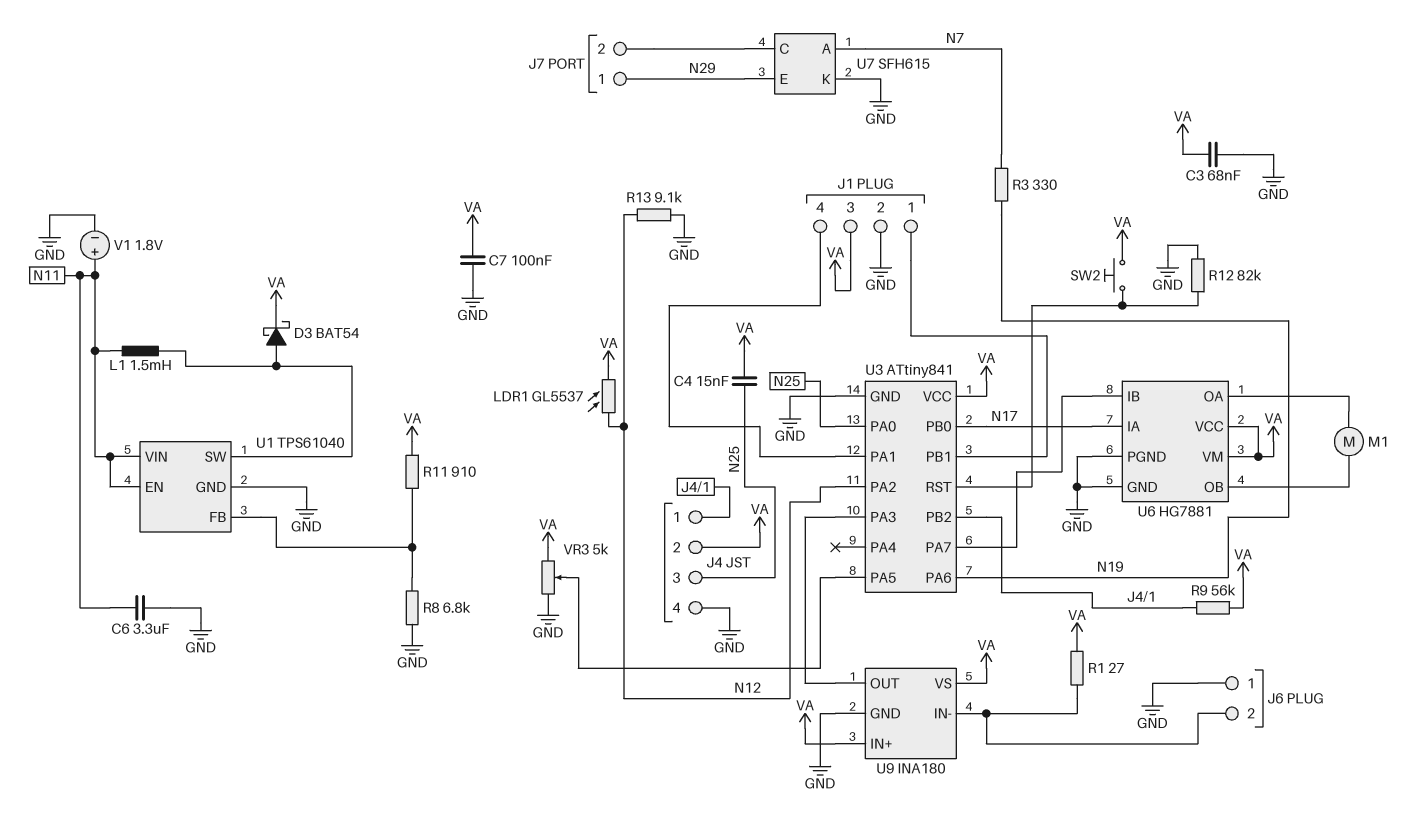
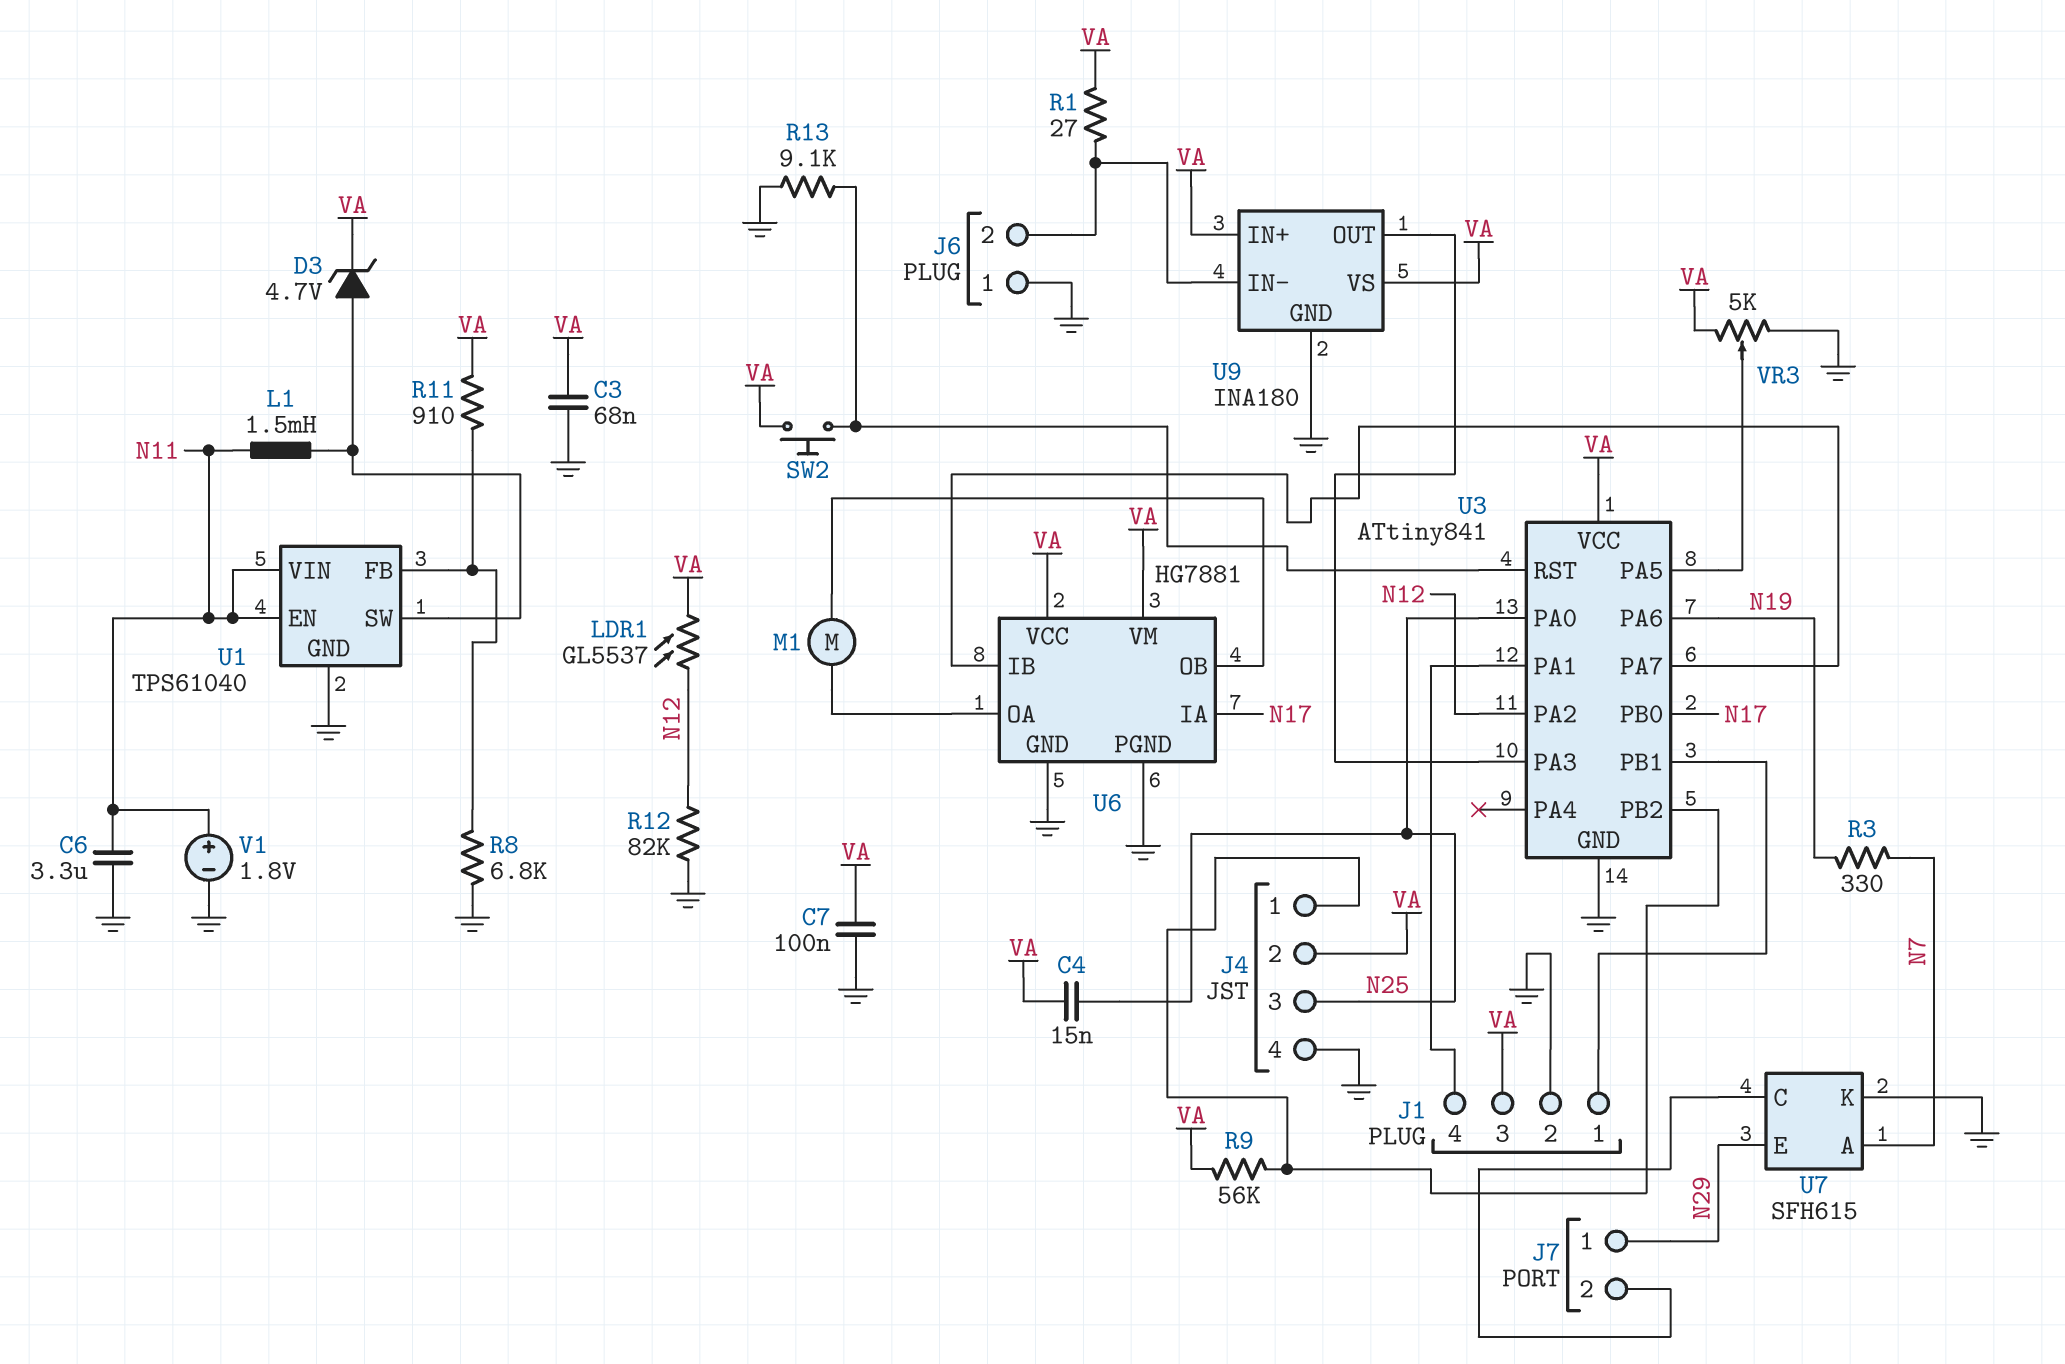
D3: schottky BAT54 (A U1/SW, K VA) -> zener 4.7V (A U1/SW, K VA)
R12: 82k (GND, U3/RST) -> 82k (GND, N12)
R13: 9.1k (GND, N12) -> 9.1k (GND, U3/RST)

